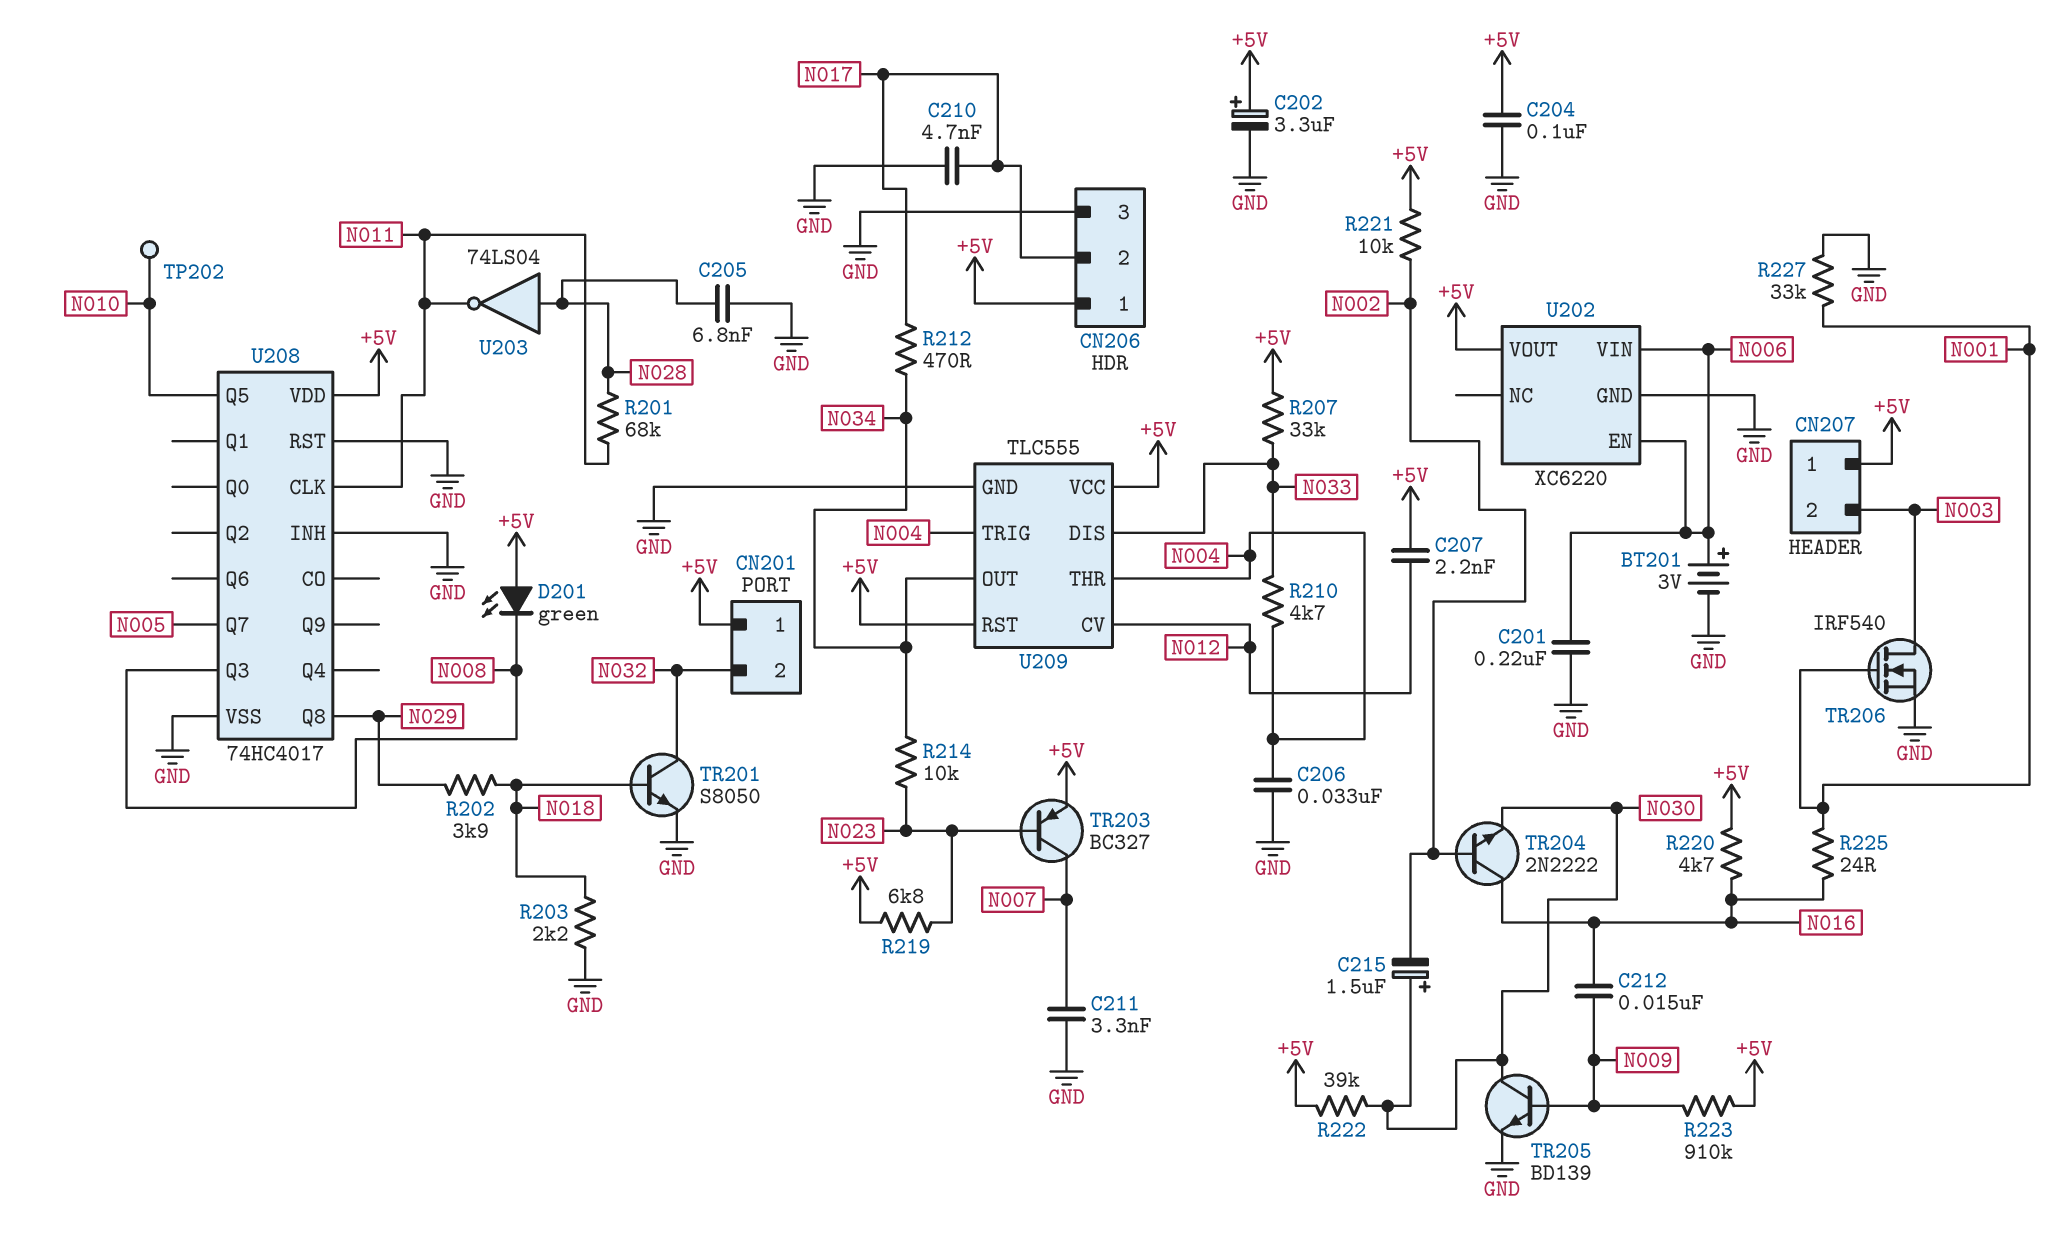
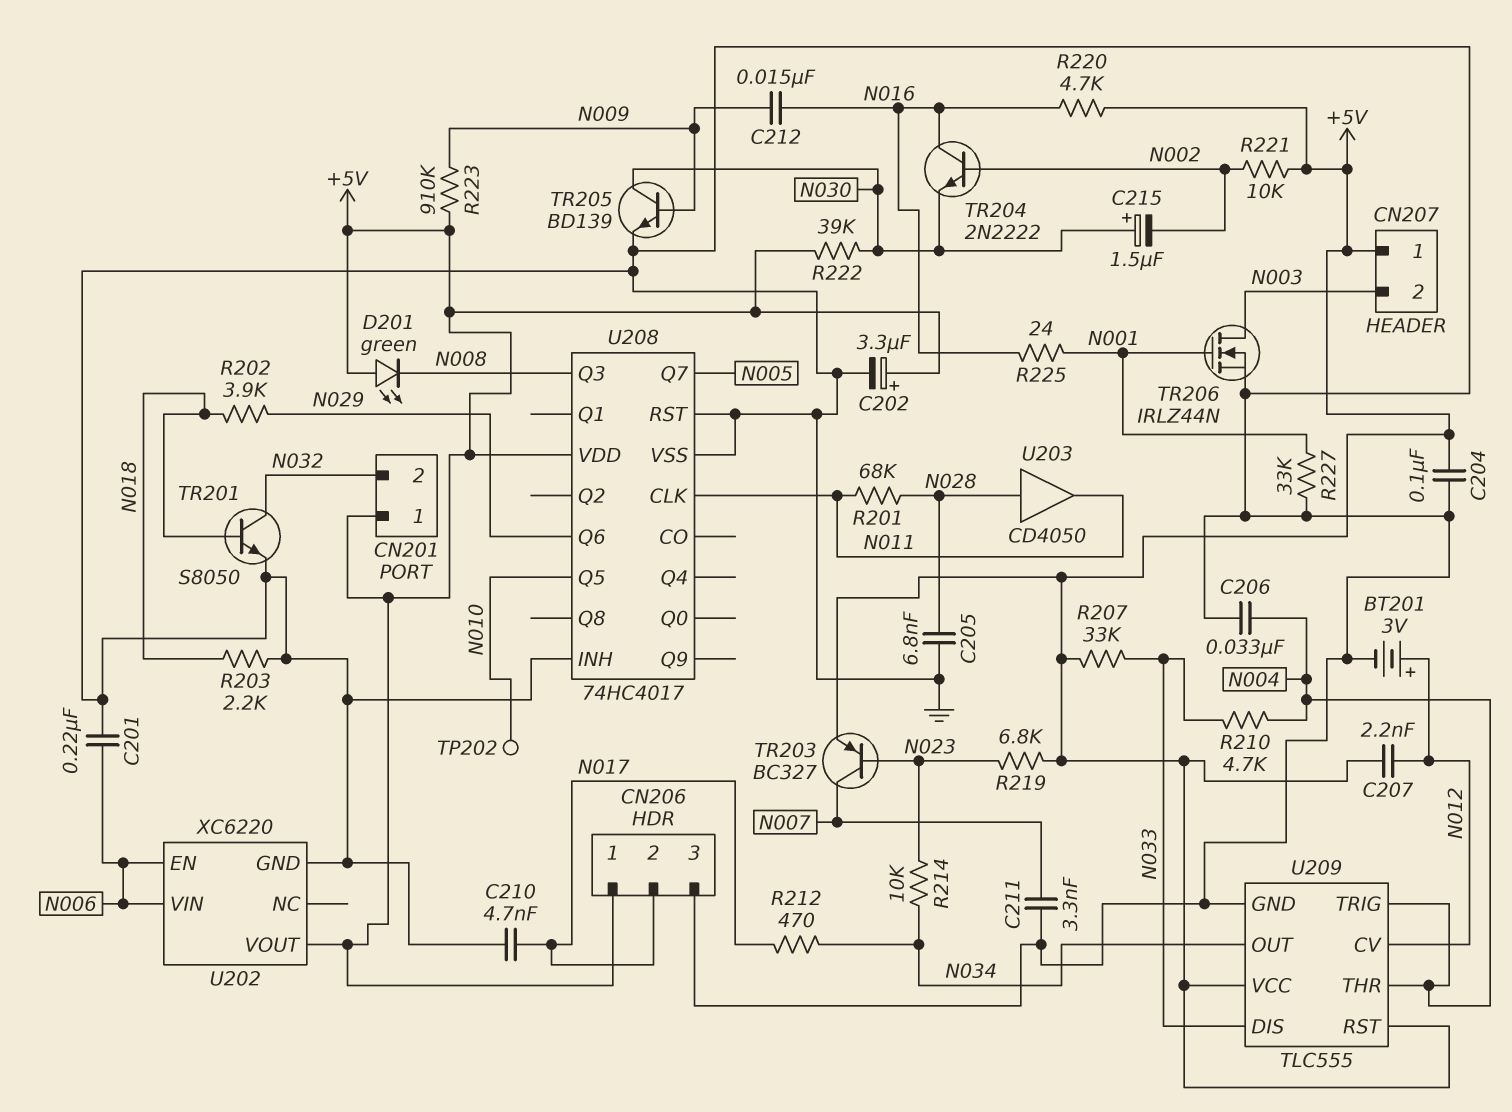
BT201: 3V (plus N006, minus GND) -> 3V (plus N012, minus GND)
TR206: NMOS IRF540 (G N001, D N003, S GND) -> NMOS IRLZ44N (G N001, D N003, S GND)
U203: NOT 74LS04 (in N028, out N011) -> buffer CD4050 (in N028, out N011)
U208 pin Q6: none -> N029
U208 pin Q8: N029 -> none

